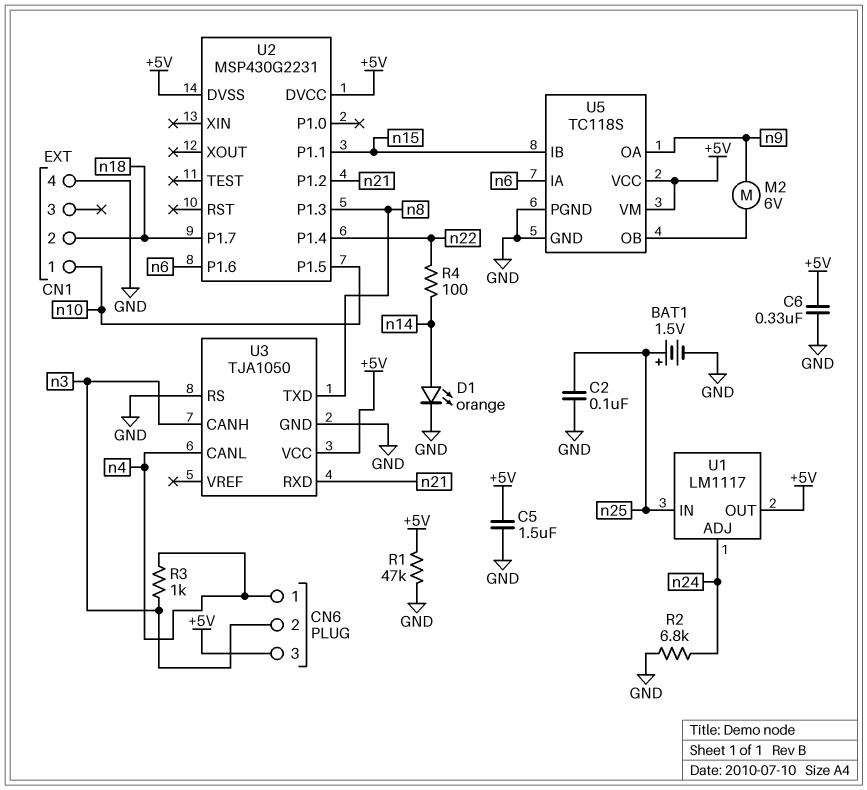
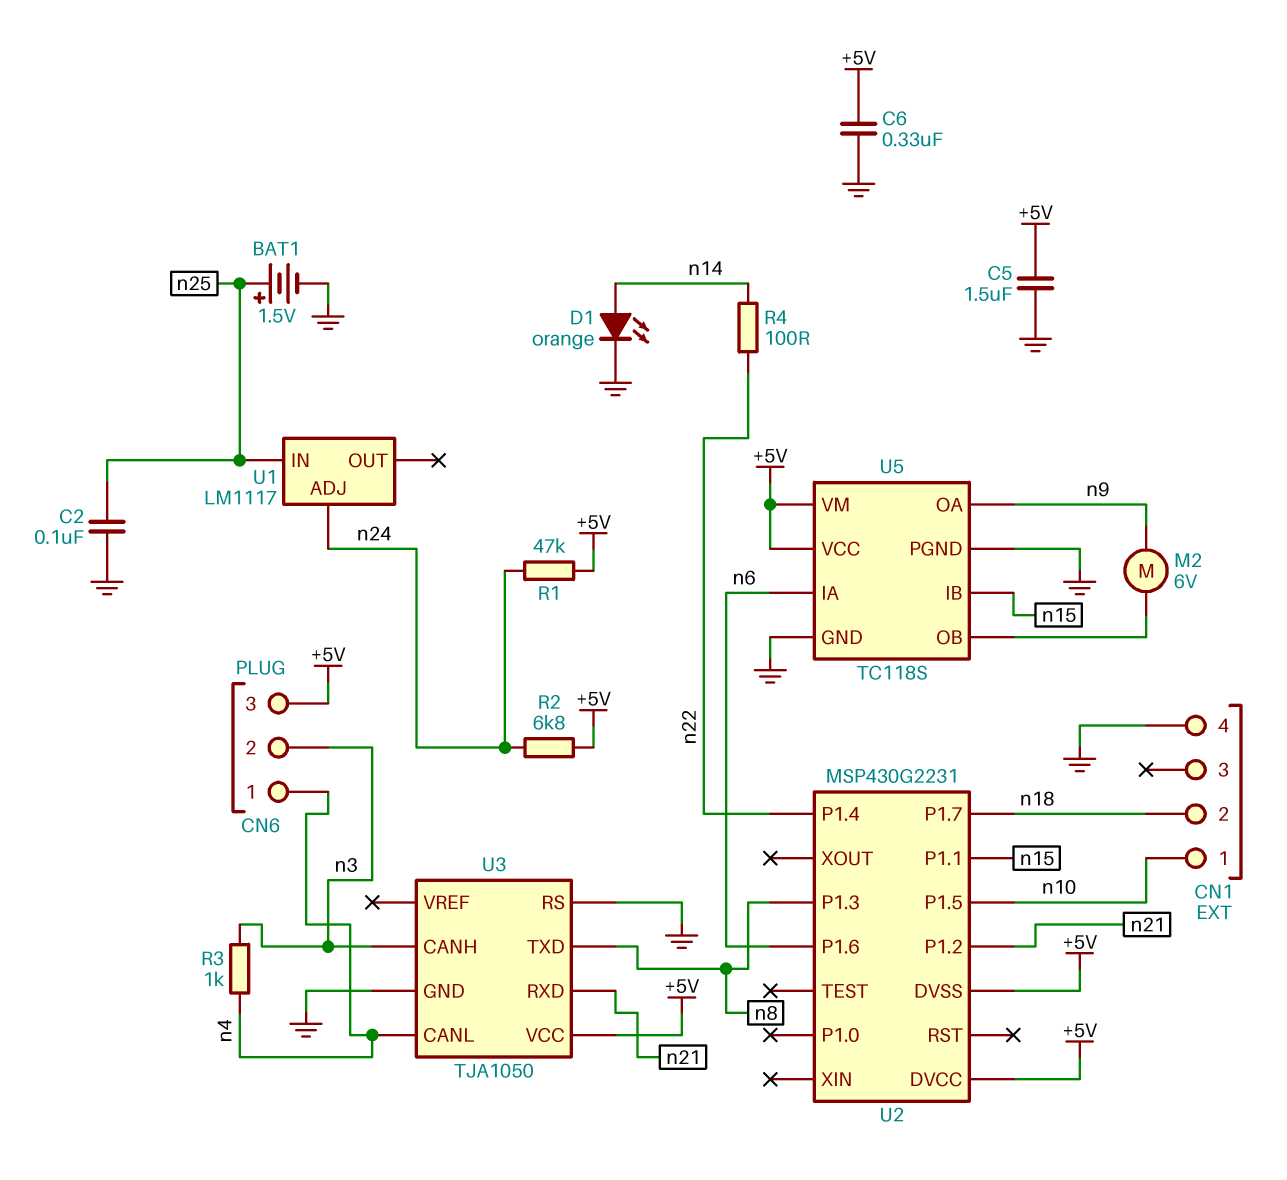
R1: 47k (+5V, GND) -> 47k (+5V, n24)
R2: 6.8k (GND, n24) -> 6.8k (+5V, n24)
U1 pin OUT: +5V -> none

